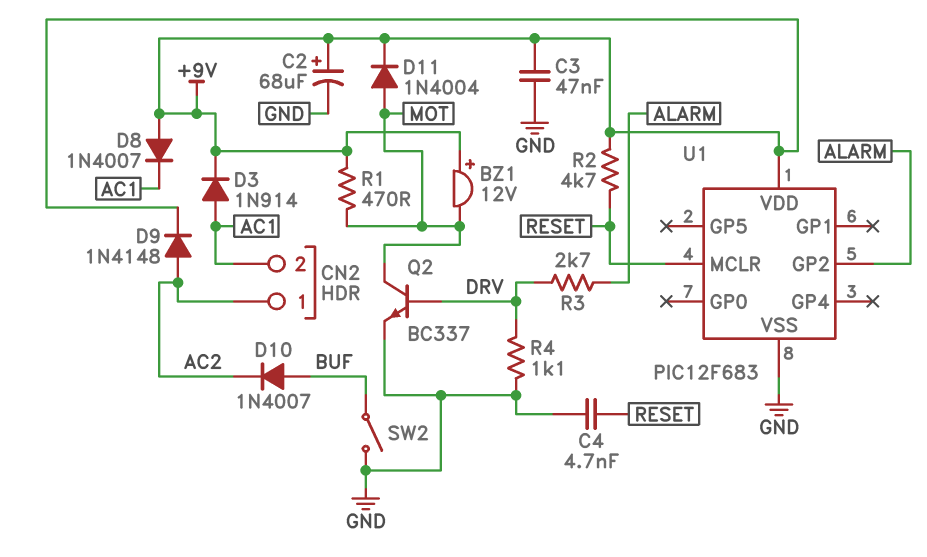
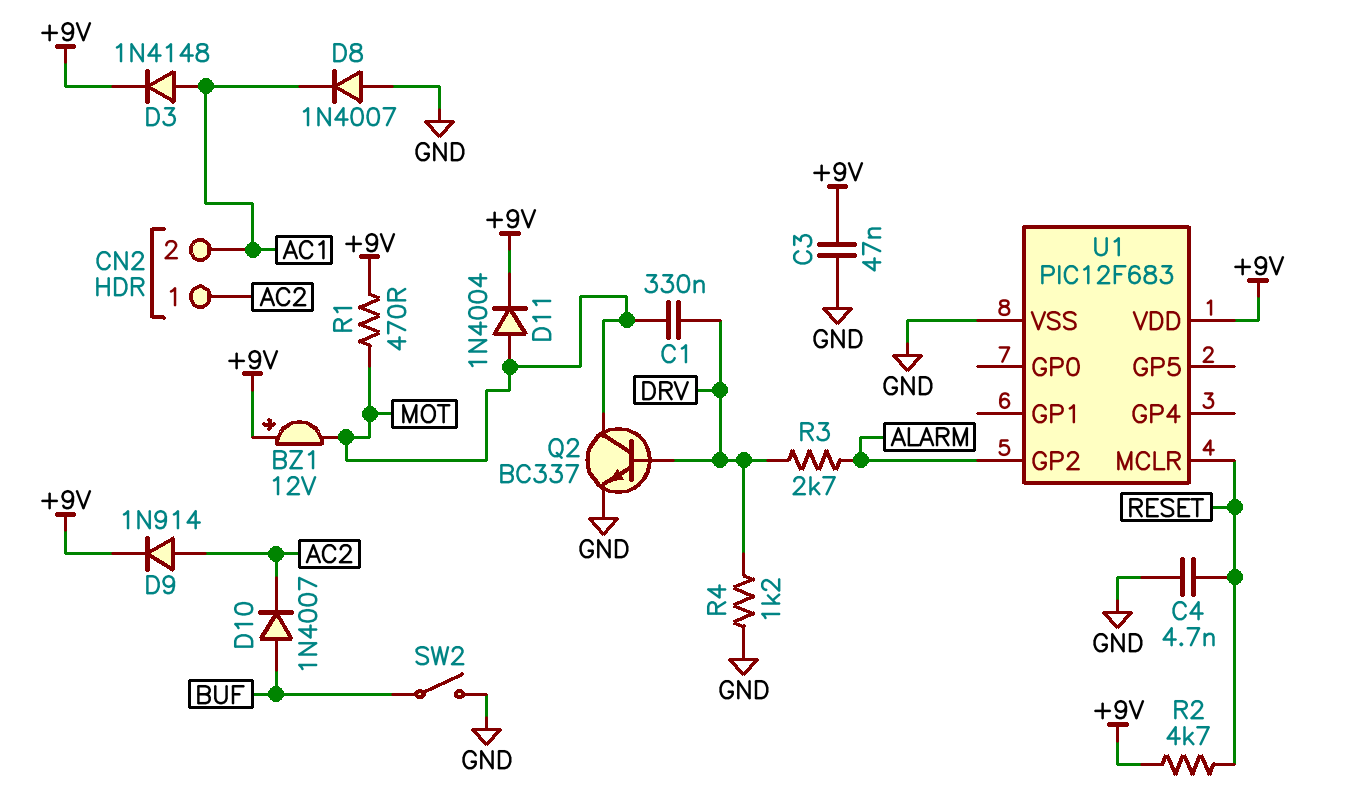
C1: none -> 330nF (DRV, MOT)
C2: 68uF (plus +9V, minus GND) -> none
D3: diode 1N914 (A AC1, K +9V) -> diode 1N4148 (A AC1, K +9V)
D8: diode 1N4007 (A +9V, K AC1) -> diode 1N4007 (A GND, K AC1)
D9: diode 1N4148 (A AC2, K +9V) -> diode 1N914 (A AC2, K +9V)
R4: 1.1k (DRV, GND) -> 1.2k (DRV, GND)

